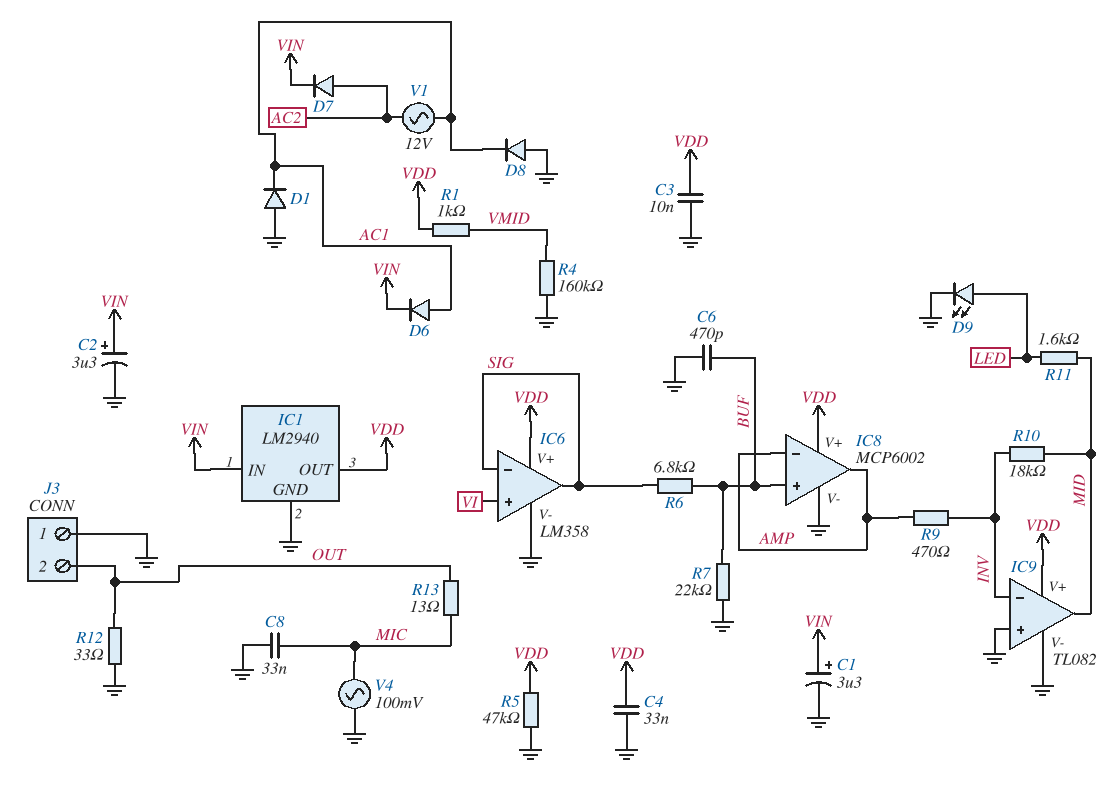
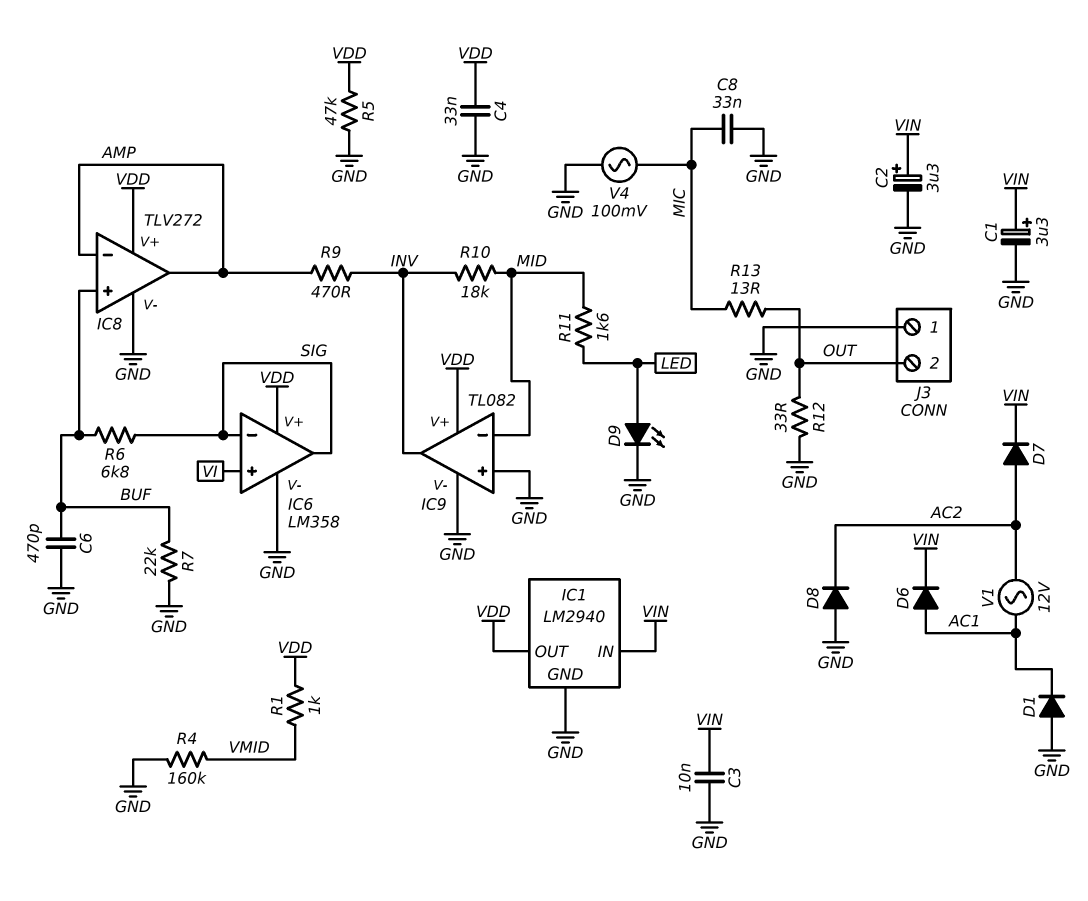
C3: 10nF (GND, VDD) -> 10nF (GND, VIN)
D8: diode (A GND, K AC1) -> diode (A GND, K AC2)
IC8: MCP6002 -> TLV272
IC9 pin in-: INV -> MID
IC9 pin out: MID -> INV

